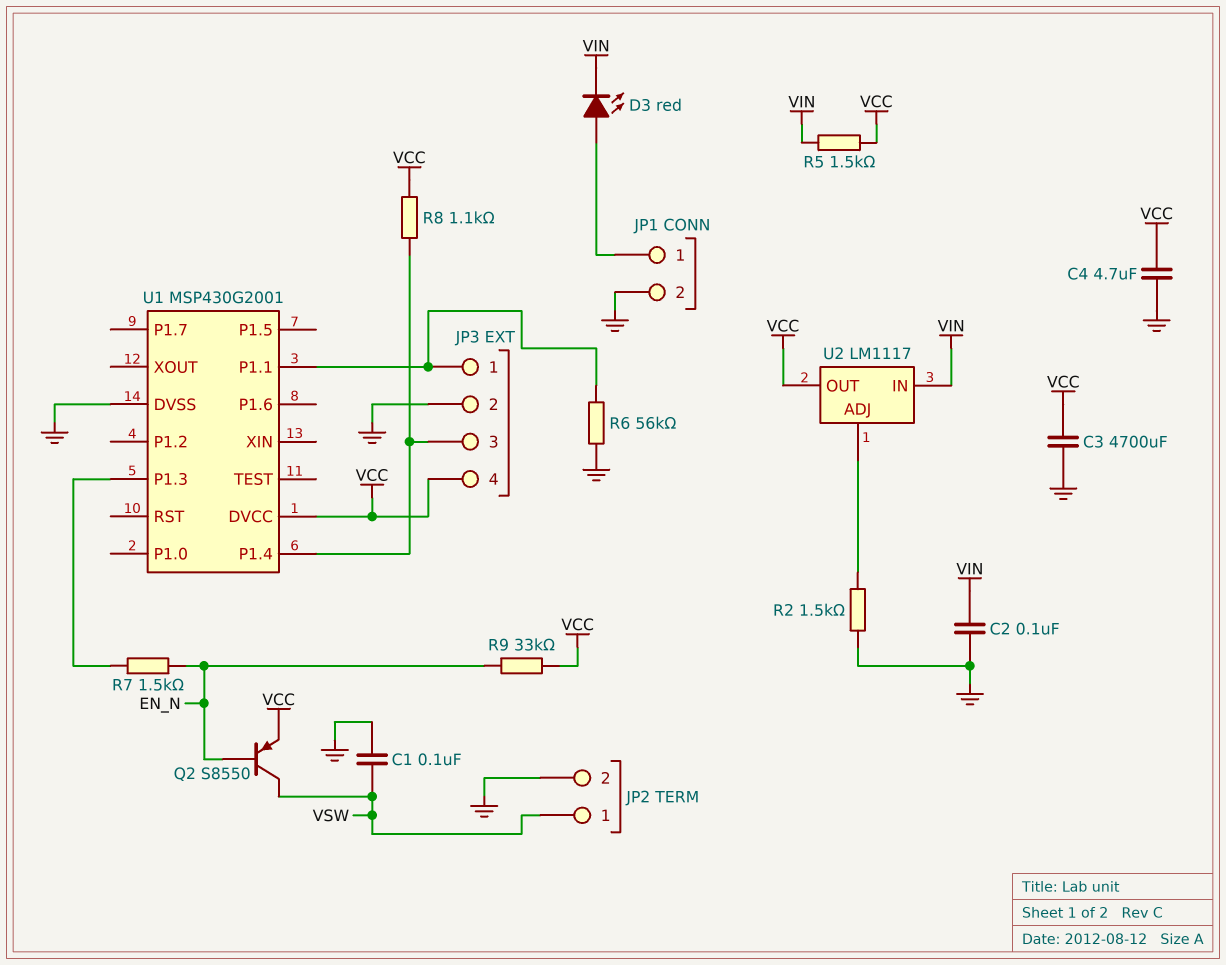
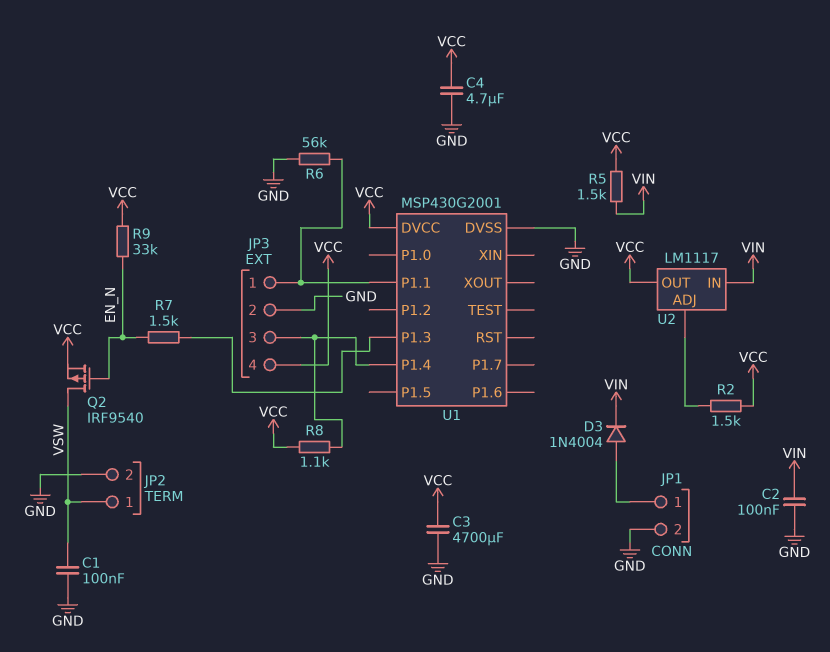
D3: LED red (A JP1/1, K VIN) -> diode 1N4004 (A JP1/1, K VIN)
Q2: PNP S8550 (B EN_N, C VSW, E VCC) -> PMOS IRF9540 (G EN_N, D VSW, S VCC)
R2: 1.5k (GND, U2/ADJ) -> 1.5k (U2/ADJ, VCC)

